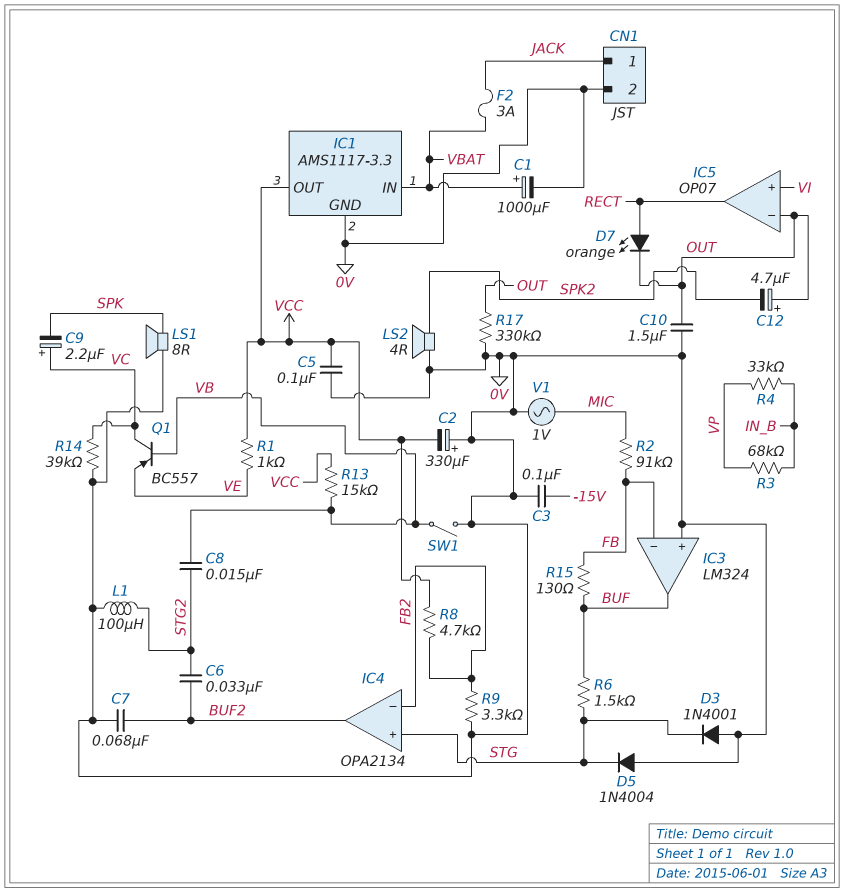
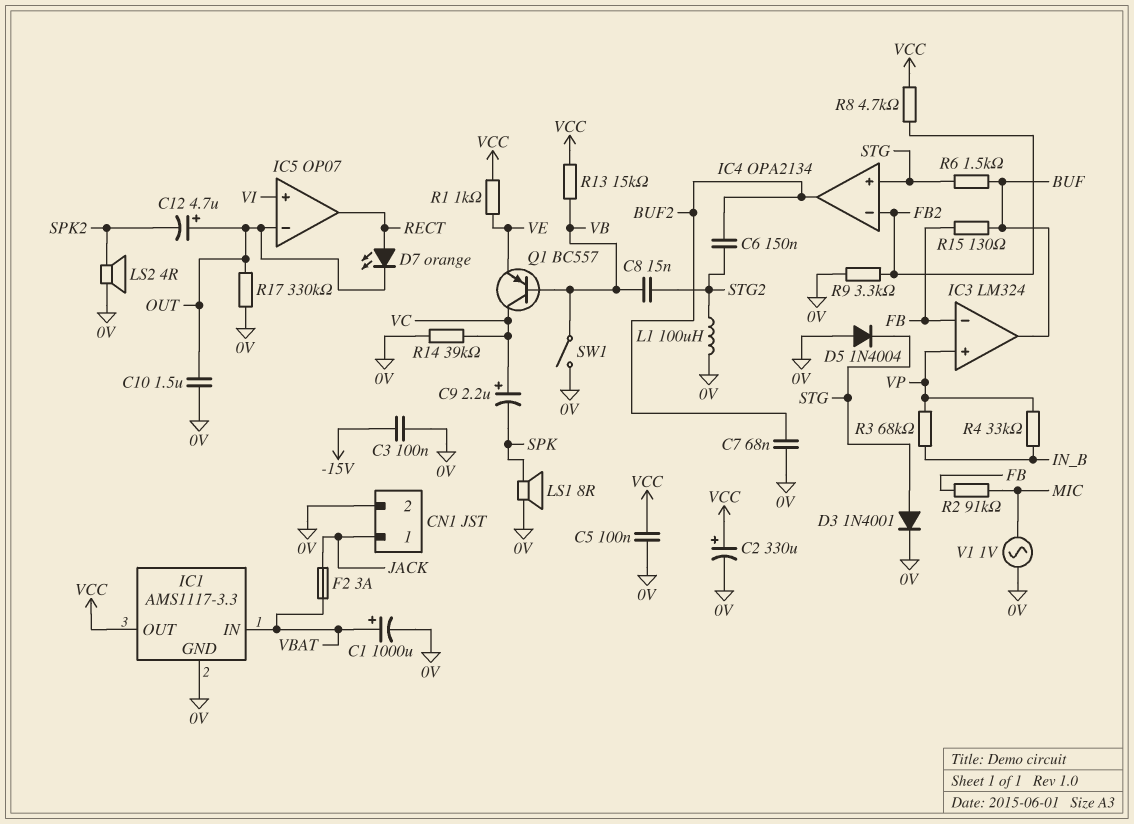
C2: 330uF (plus 0V, minus VCC) -> 330uF (plus VCC, minus 0V)
C6: 33nF (BUF2, STG2) -> 150nF (BUF2, STG2)
D3: diode 1N4001 (A 0V, K STG) -> diode 1N4001 (A STG, K 0V)
IC3 pin in+: 0V -> VP

